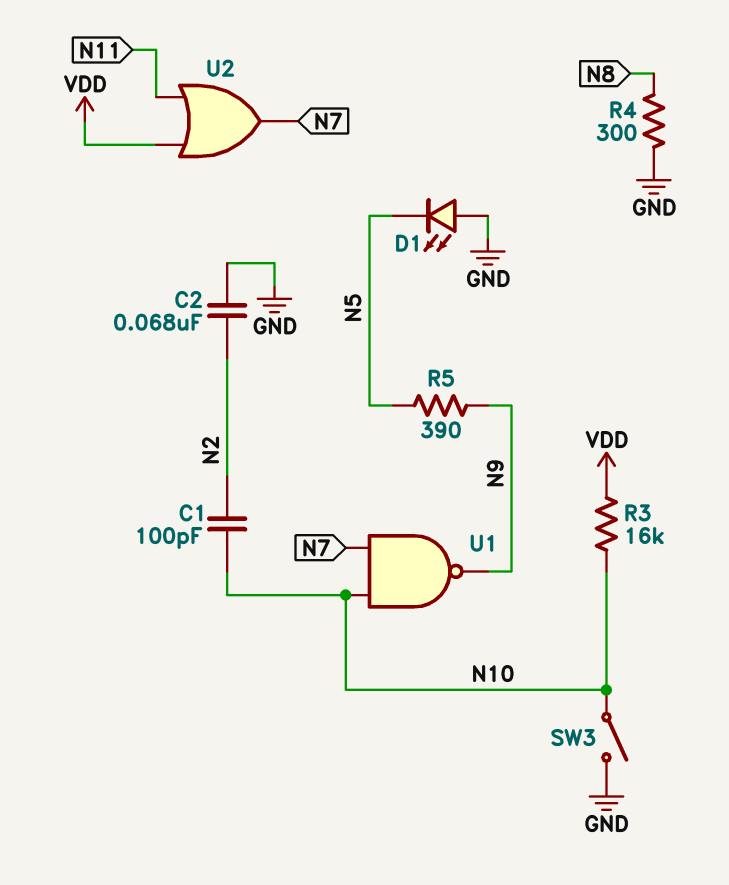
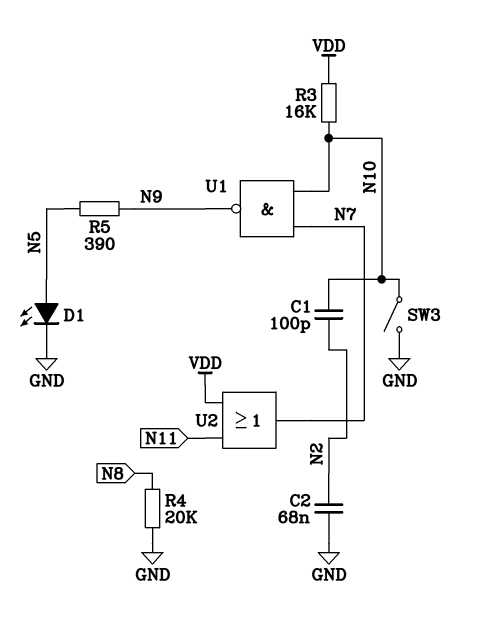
D1: LED (A GND, K N5) -> LED (A N5, K GND)
R4: 300 (GND, N8) -> 20k (GND, N8)

